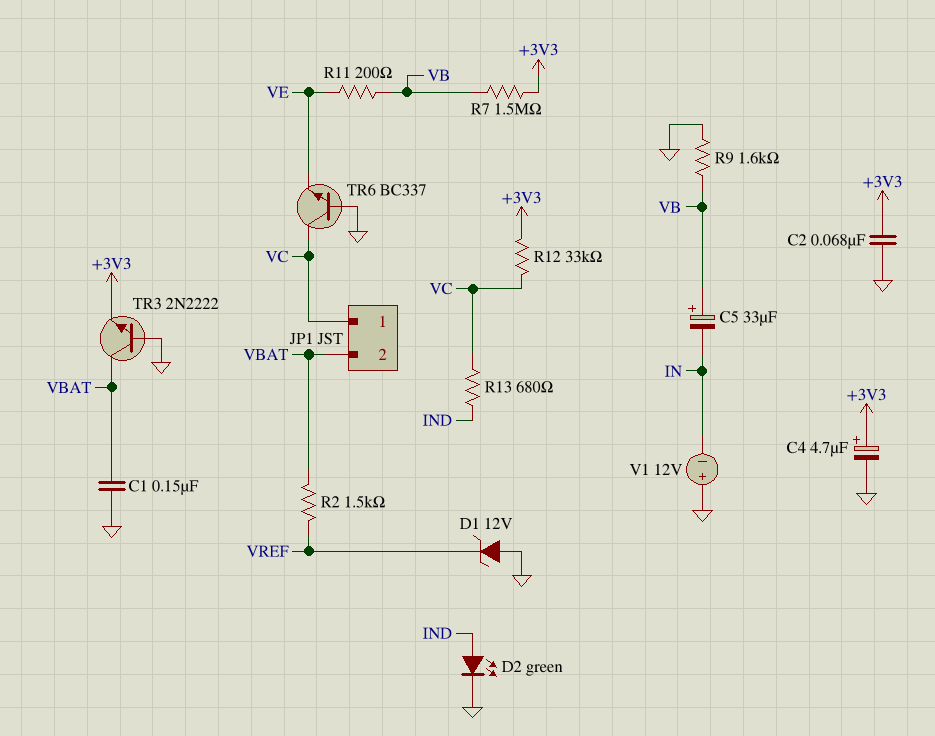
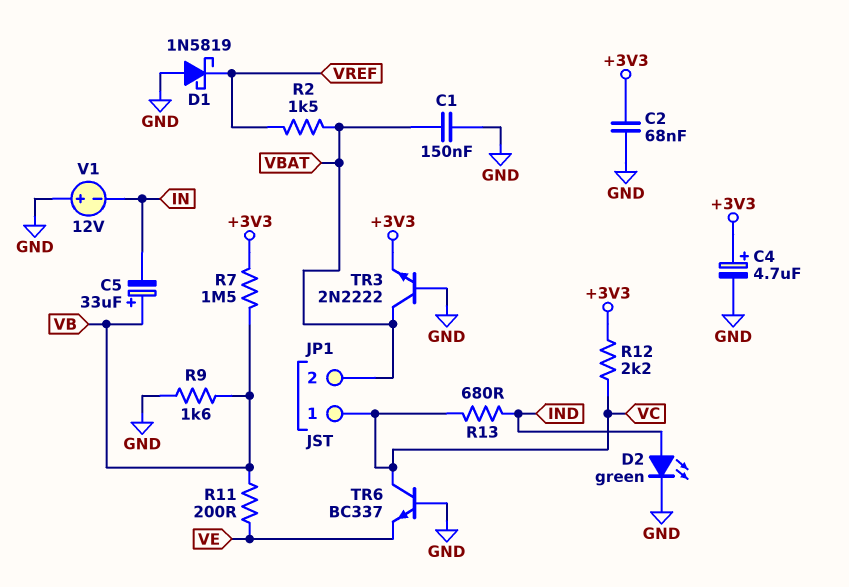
D1: zener 12V (A GND, K VREF) -> schottky 1N5819 (A GND, K VREF)
R12: 33k (+3V3, VC) -> 2.2k (+3V3, VC)

